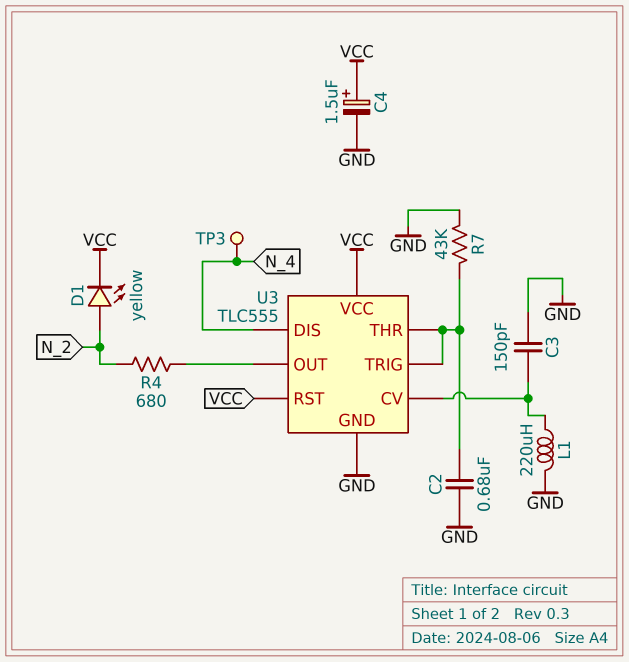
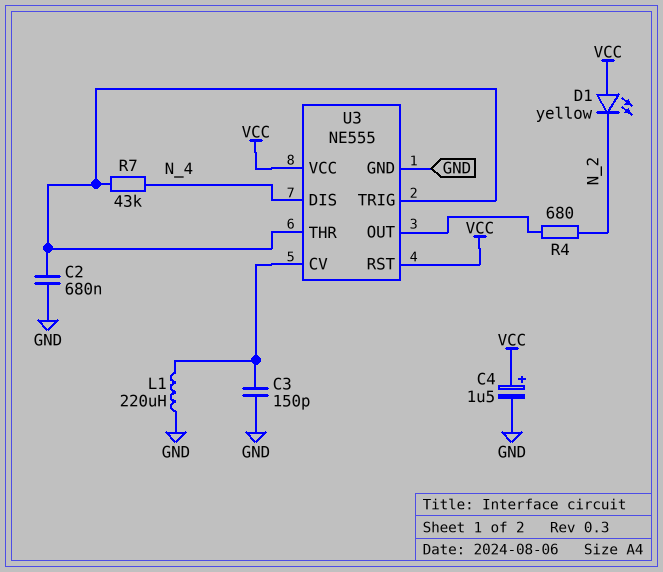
D1: LED yellow (A N_2, K VCC) -> LED yellow (A VCC, K N_2)
R7: 43k (GND, U3/THR) -> 43k (N_4, U3/THR)
TP3: test point (N_4) -> none
U3: TLC555 -> NE555

